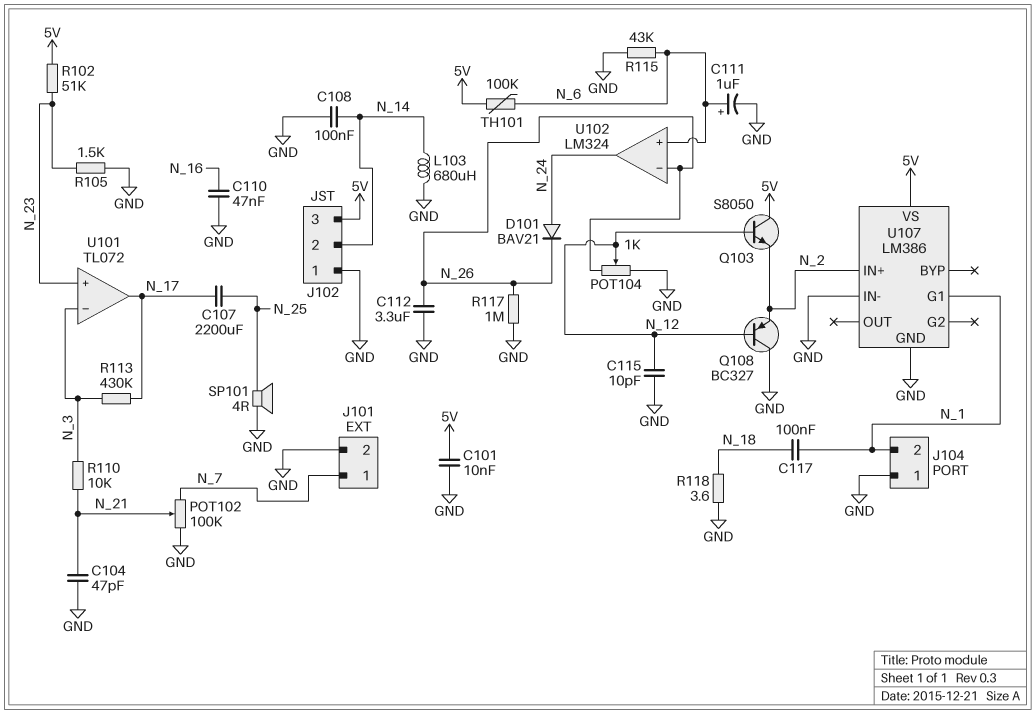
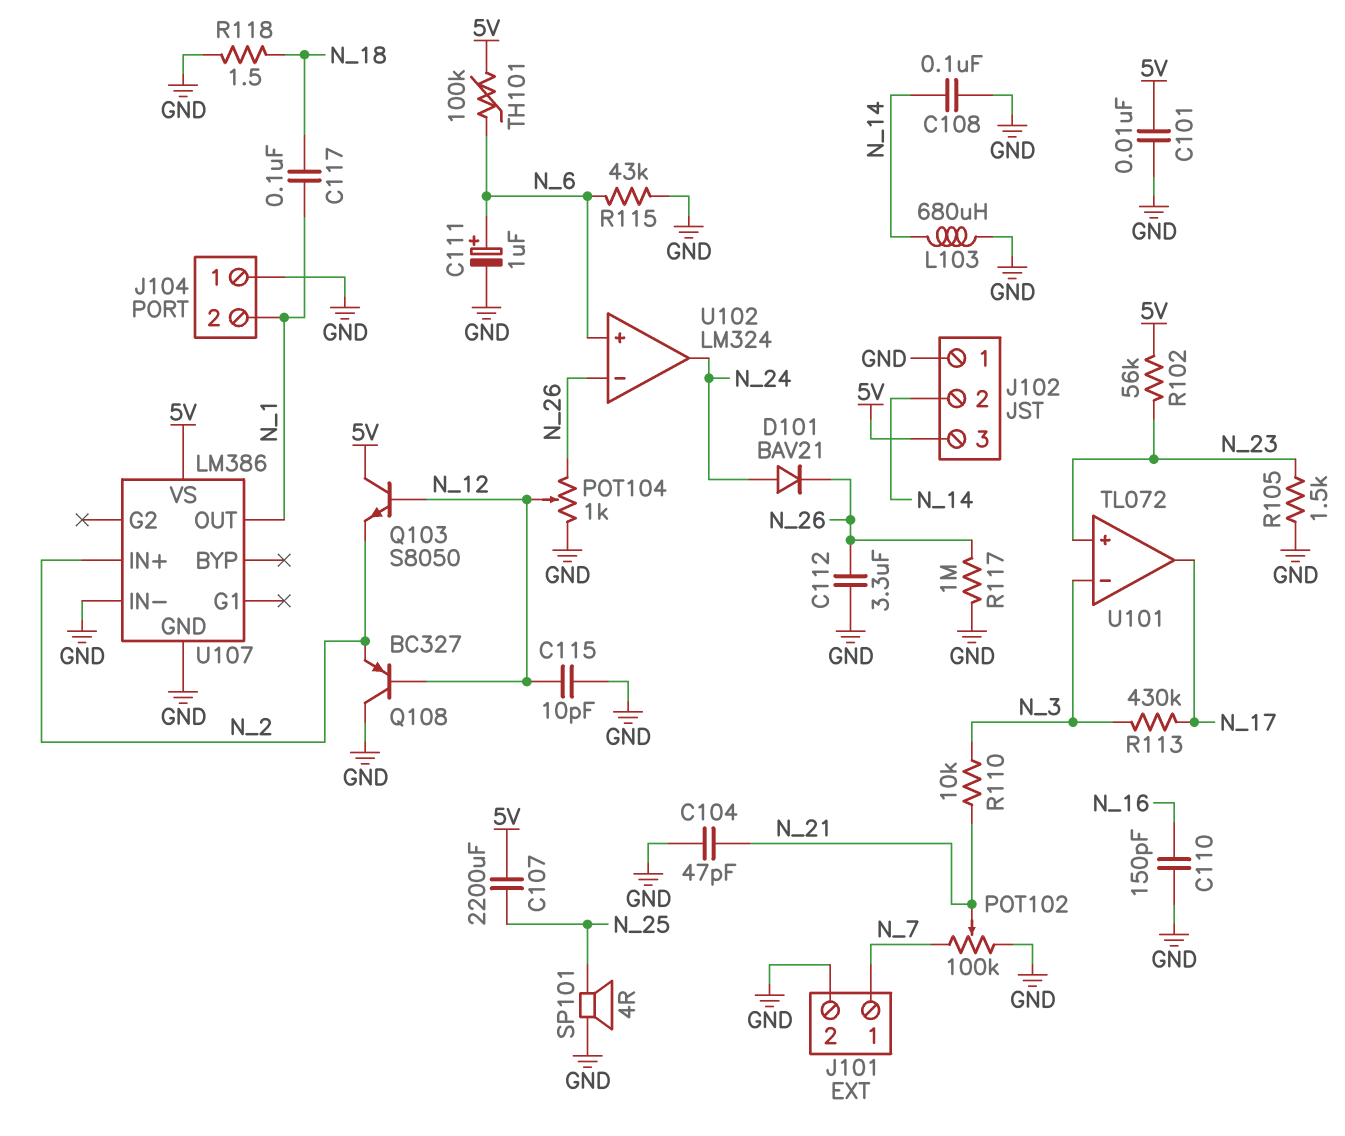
C107: 2200uF (N_17, N_25) -> 2200uF (5V, N_25)
C110: 47nF (GND, N_16) -> 150pF (GND, N_16)
R102: 51k (5V, N_23) -> 56k (5V, N_23)
R118: 3.6 (GND, N_18) -> 1.5 (GND, N_18)
U107 pin G1: N_1 -> none
U107 pin OUT: none -> N_1

